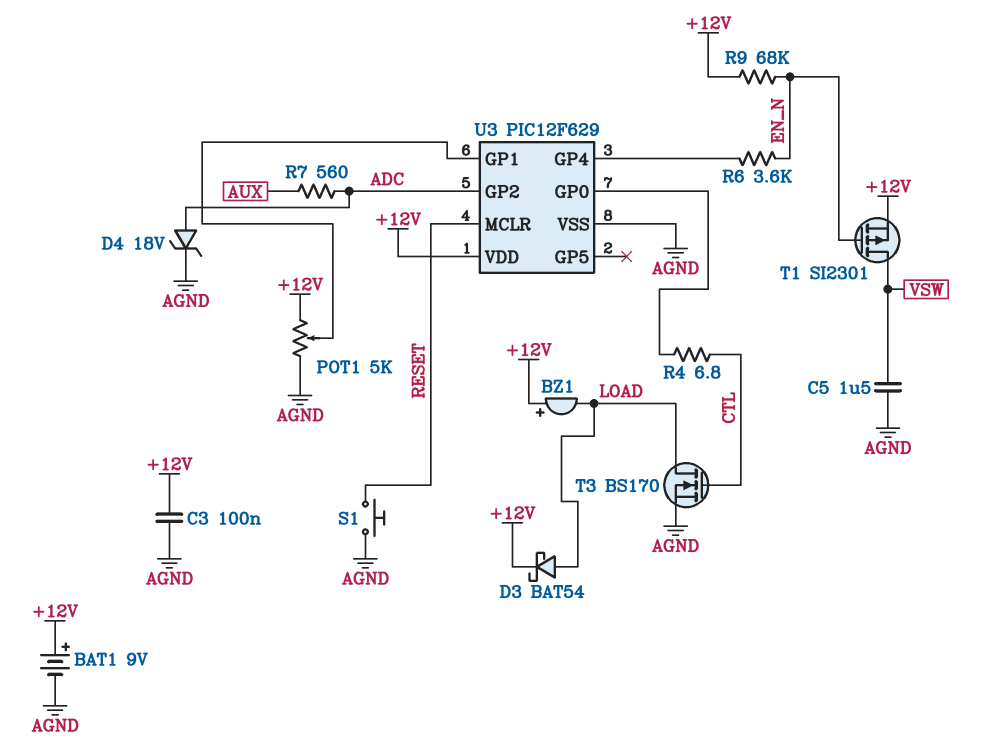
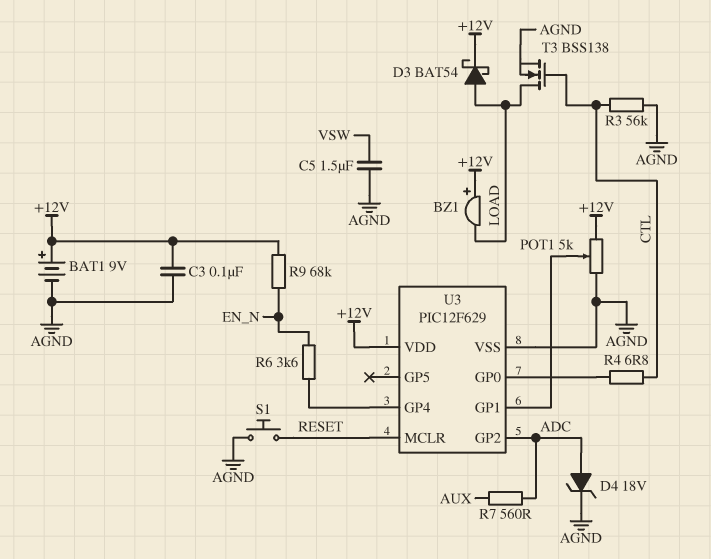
R3: none -> 56k (AGND, CTL)
T1: PMOS SI2301 (G EN_N, D VSW, S +12V) -> none
T3: NMOS BS170 (G CTL, D LOAD, S AGND) -> NMOS BSS138 (G CTL, D LOAD, S AGND)

